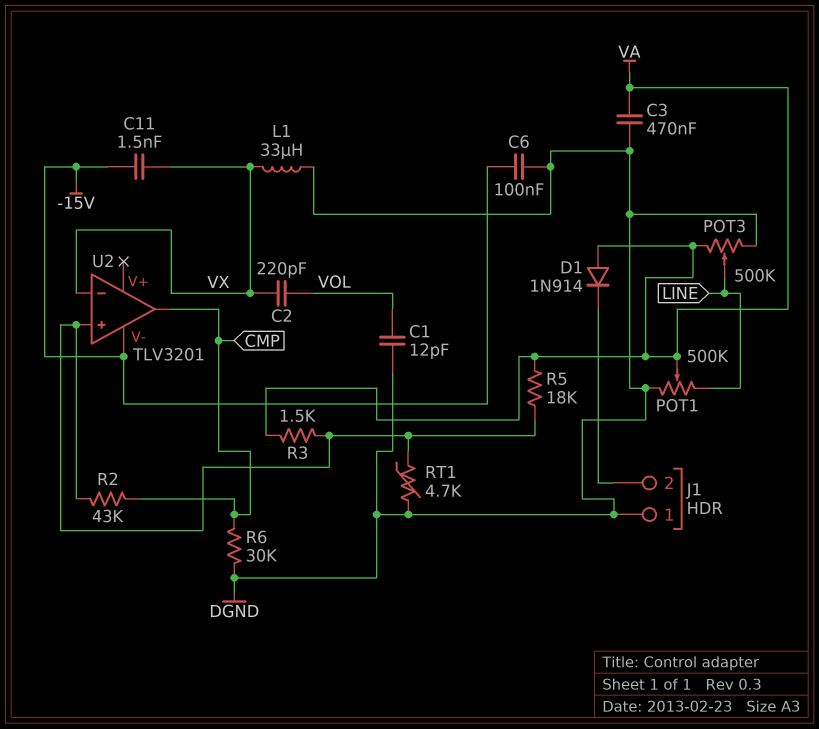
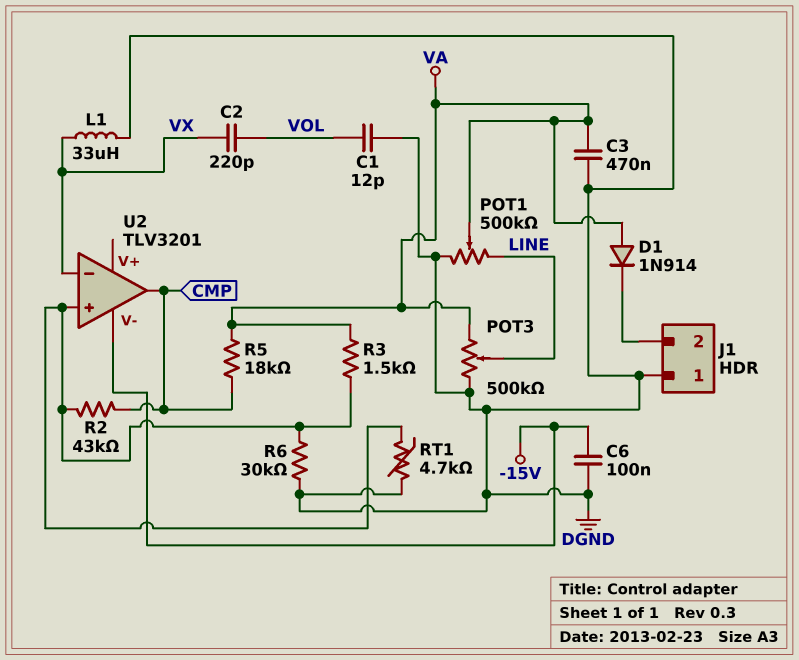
C11: 1.5nF (-15V, VX) -> none
R5: 18k (U2/in+, VA) -> 18k (CMP, VA)
R6: 30k (CMP, DGND) -> 30k (DGND, U2/in+)

